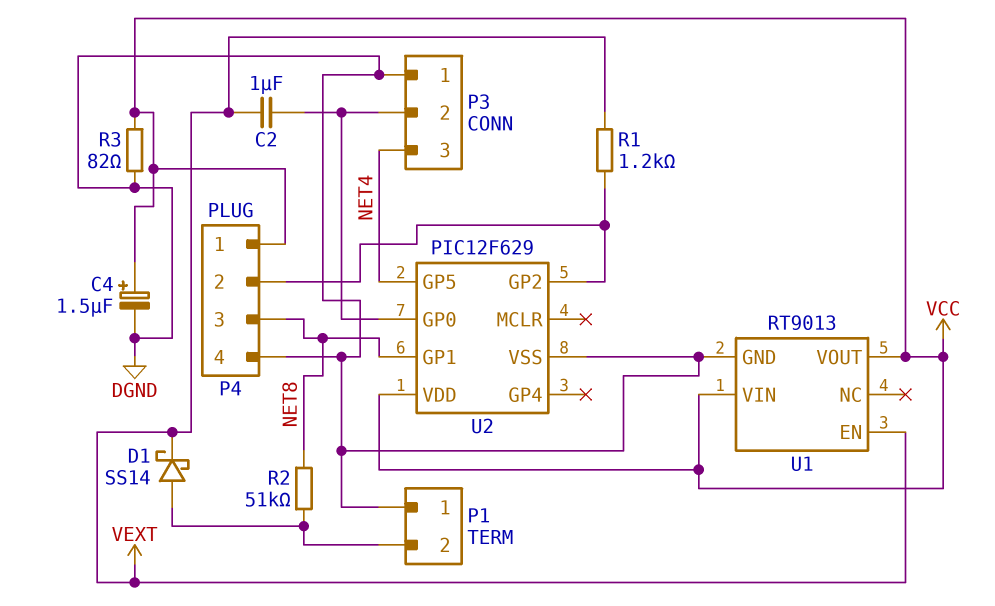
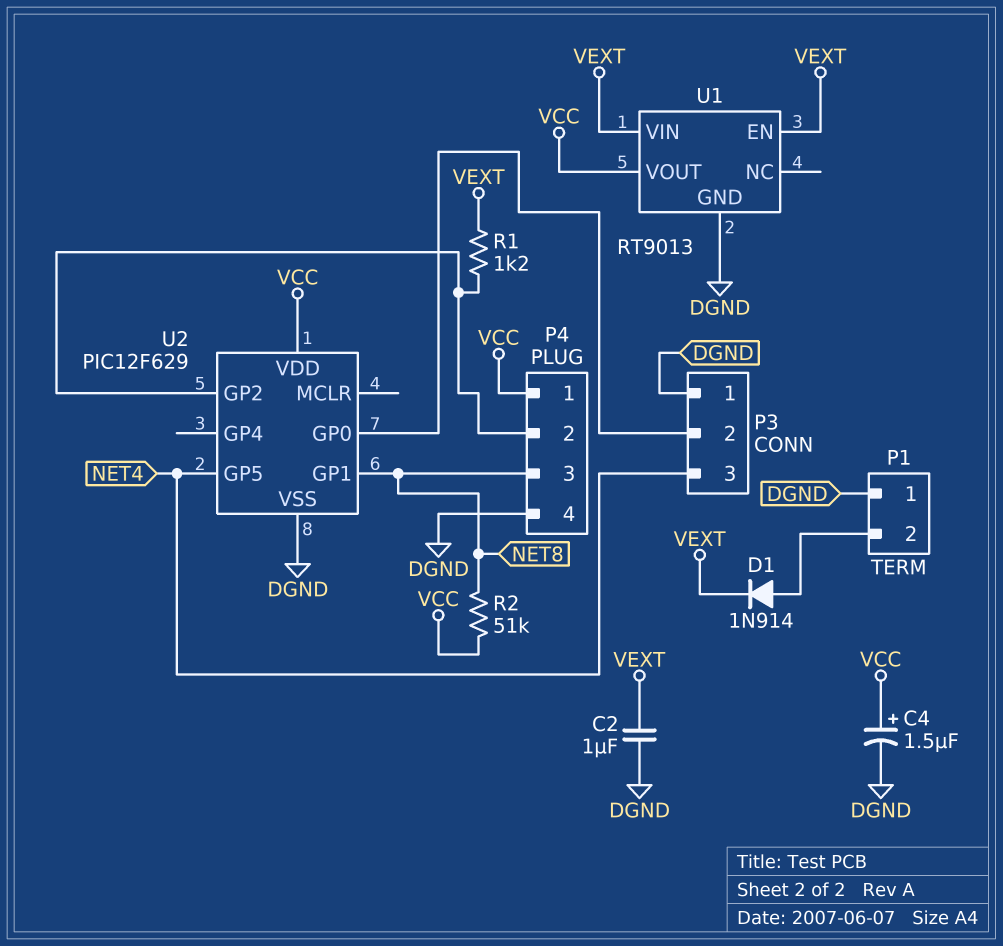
C2: 1uF (P3/2, VEXT) -> 1uF (DGND, VEXT)
D1: schottky SS14 (A P1/2, K VEXT) -> diode 1N914 (A P1/2, K VEXT)
R2: 51k (NET8, P1/2) -> 51k (NET8, VCC)
R3: 82 (DGND, VCC) -> none
U1 pin VIN: VCC -> VEXT

